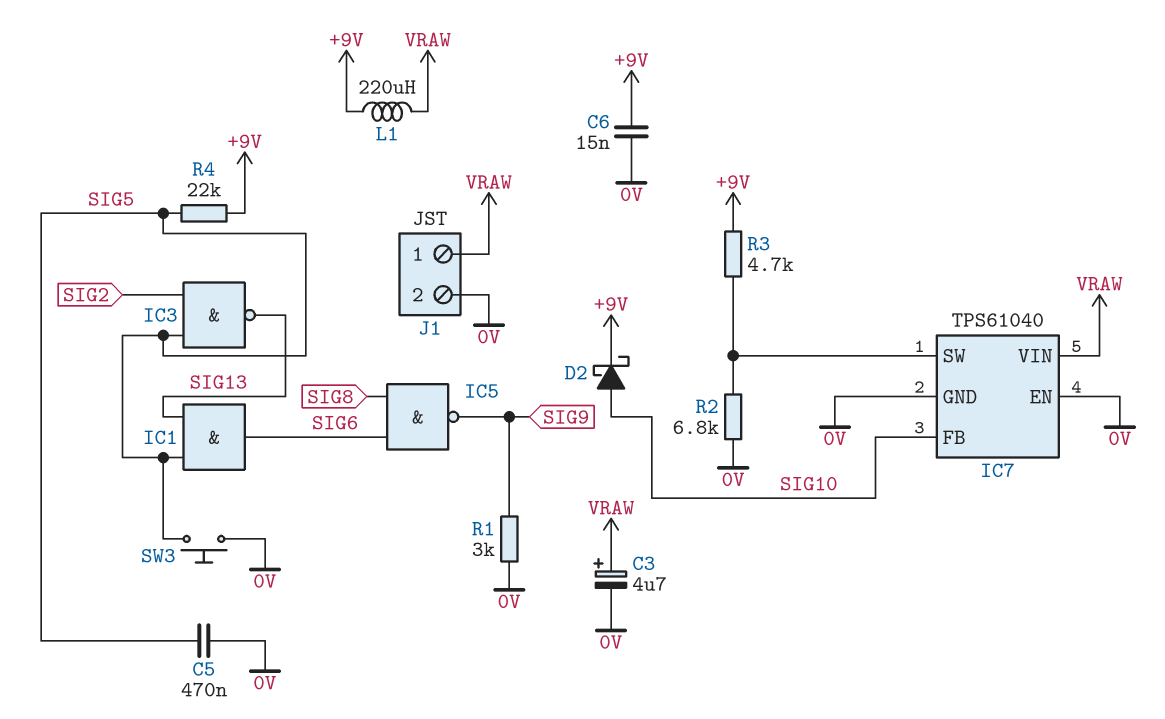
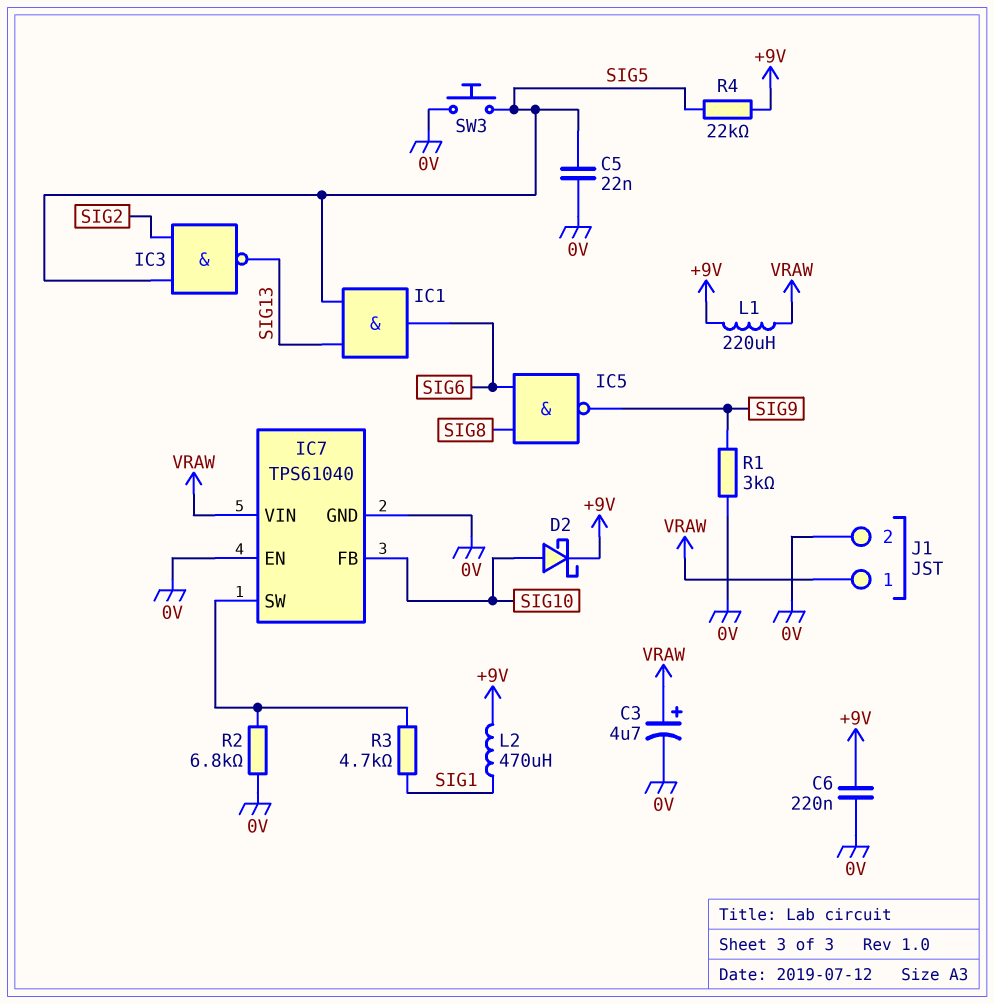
C5: 470nF (0V, SIG5) -> 22nF (0V, SIG5)
C6: 15nF (+9V, 0V) -> 220nF (+9V, 0V)
L2: none -> 470uH (+9V, SIG1)
R3: 4.7k (+9V, IC7/SW) -> 4.7k (IC7/SW, SIG1)

